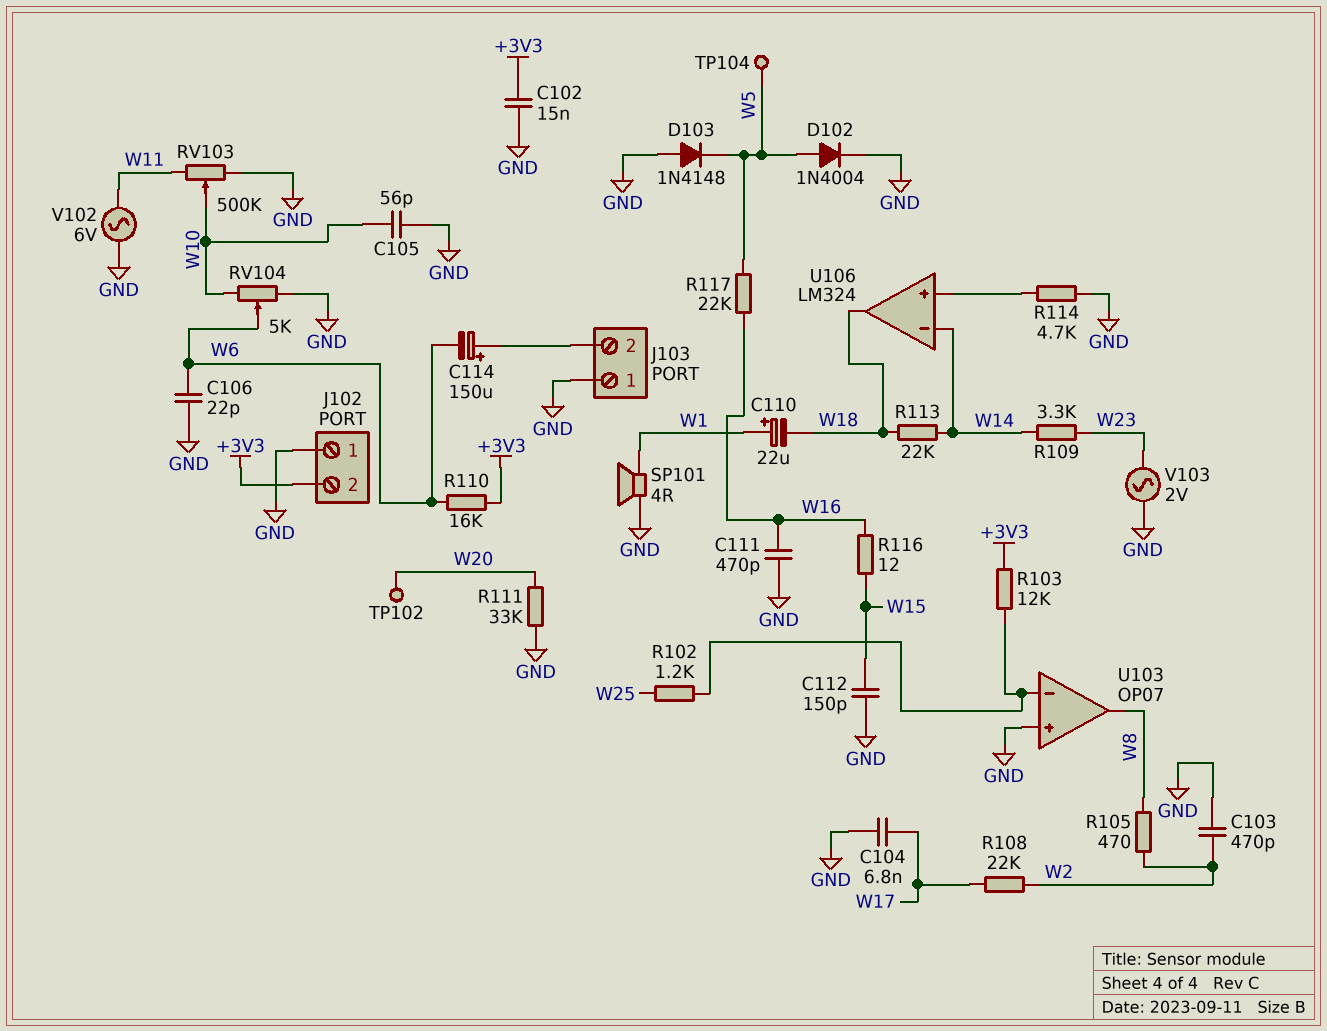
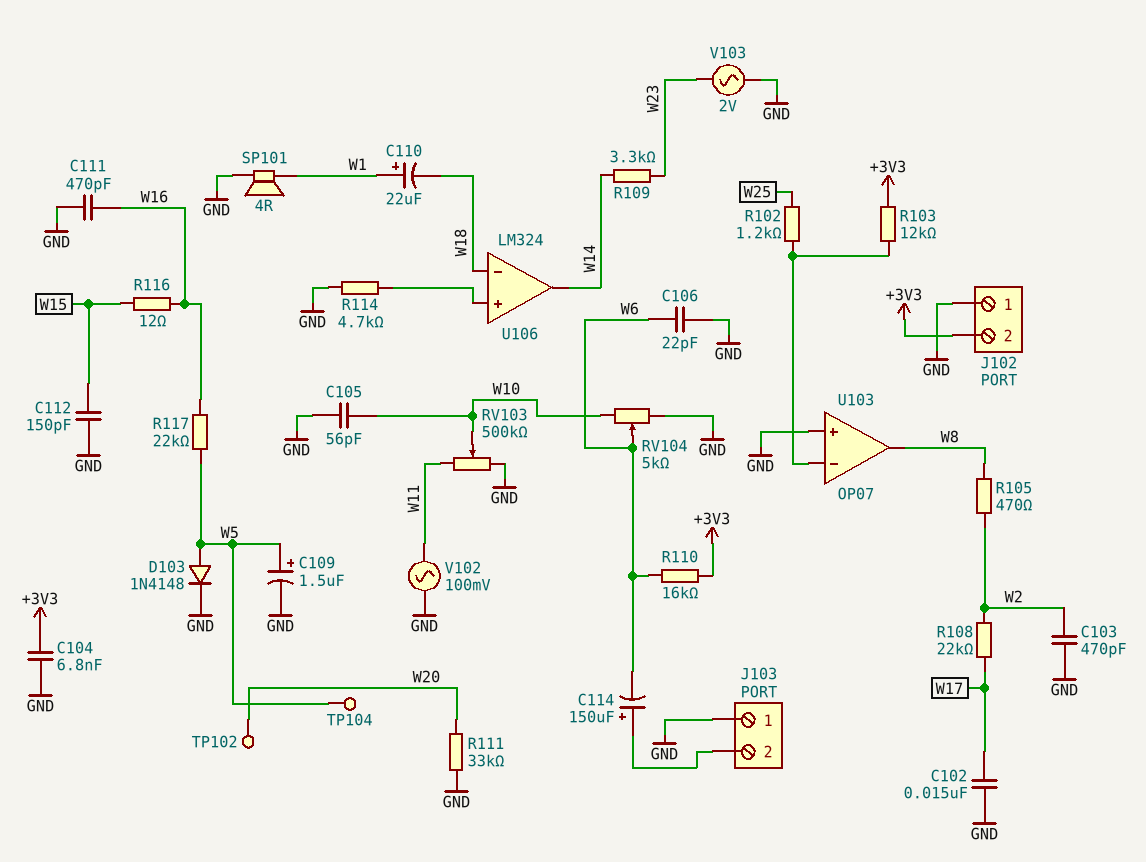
C102: 15nF (+3V3, GND) -> 15nF (GND, W17)
C104: 6.8nF (GND, W17) -> 6.8nF (+3V3, GND)
C109: none -> 1.5uF (plus W5, minus GND)
D102: diode 1N4004 (A W5, K GND) -> none
D103: diode 1N4148 (A GND, K W5) -> diode 1N4148 (A W5, K GND)
R113: 22k (W14, W18) -> none
U106 pin in-: W14 -> W18
U106 pin out: W18 -> W14
V102: AC 6V (GND, W11) -> AC 100mV (GND, W11)

